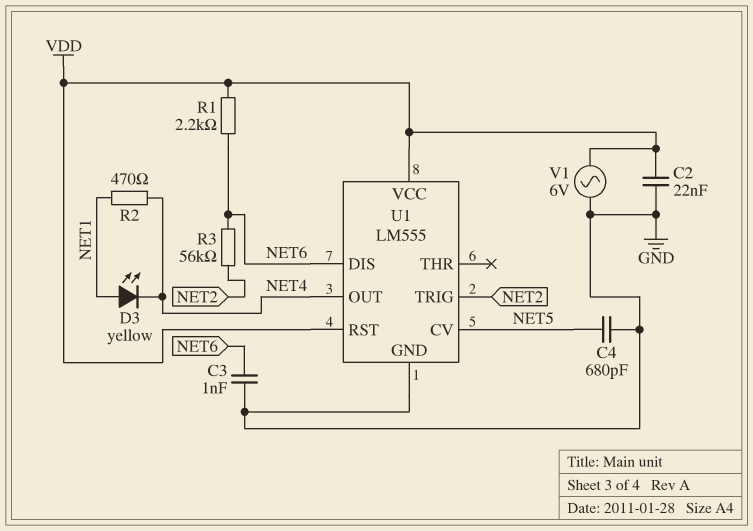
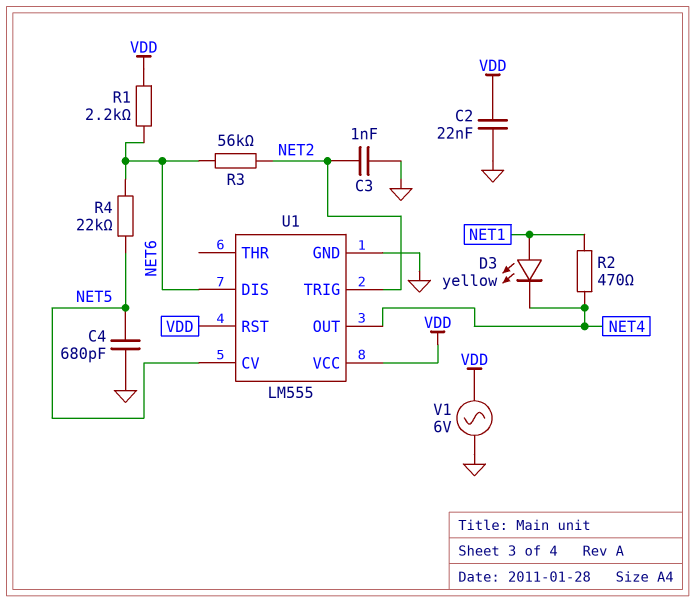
C3: 1nF (GND, NET6) -> 1nF (GND, NET2)
R4: none -> 22k (NET5, NET6)

